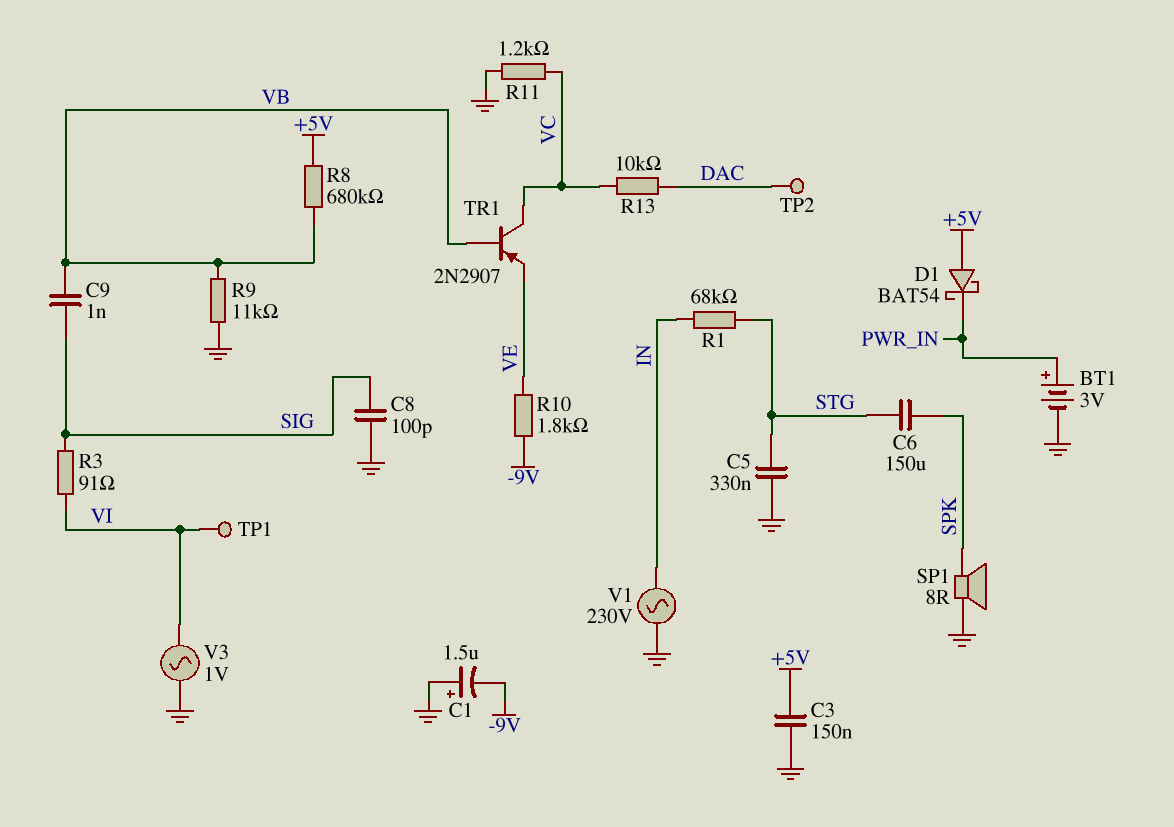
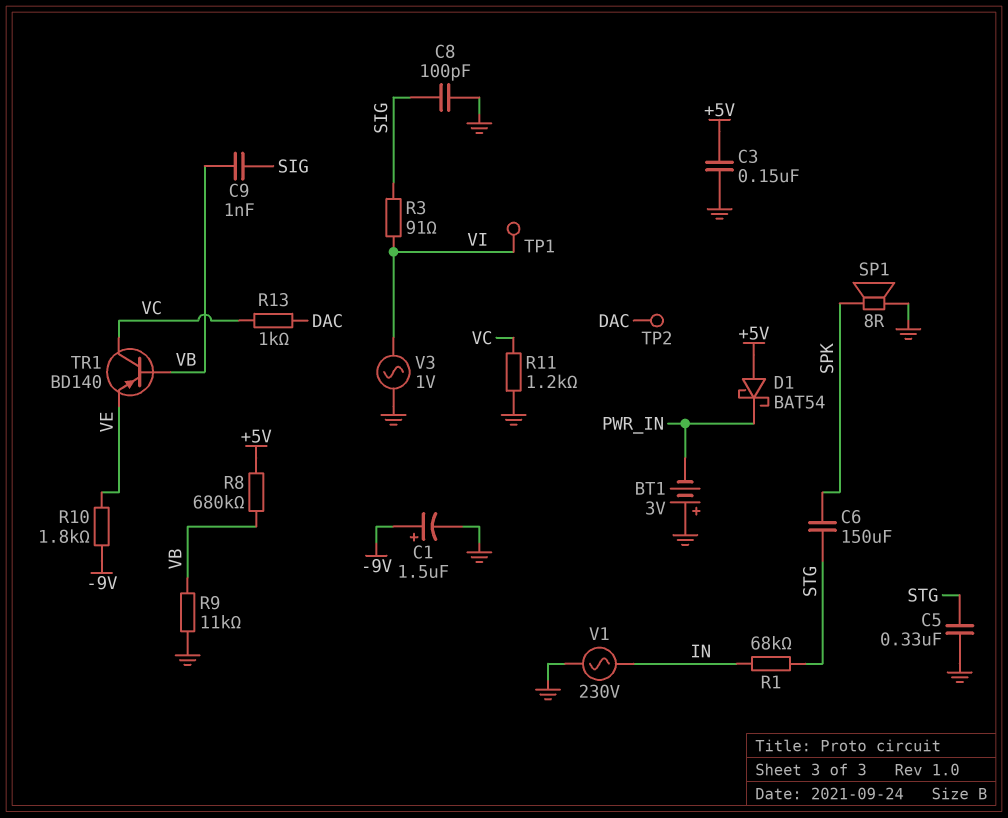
BT1: 3V (plus PWR_IN, minus GND) -> 3V (plus GND, minus PWR_IN)
C1: 1.5uF (plus GND, minus -9V) -> 1.5uF (plus -9V, minus GND)
R13: 10k (DAC, VC) -> 1k (DAC, VC)
TR1: PNP 2N2907 (B VB, C VC, E VE) -> PNP BD140 (B VB, C VC, E VE)

